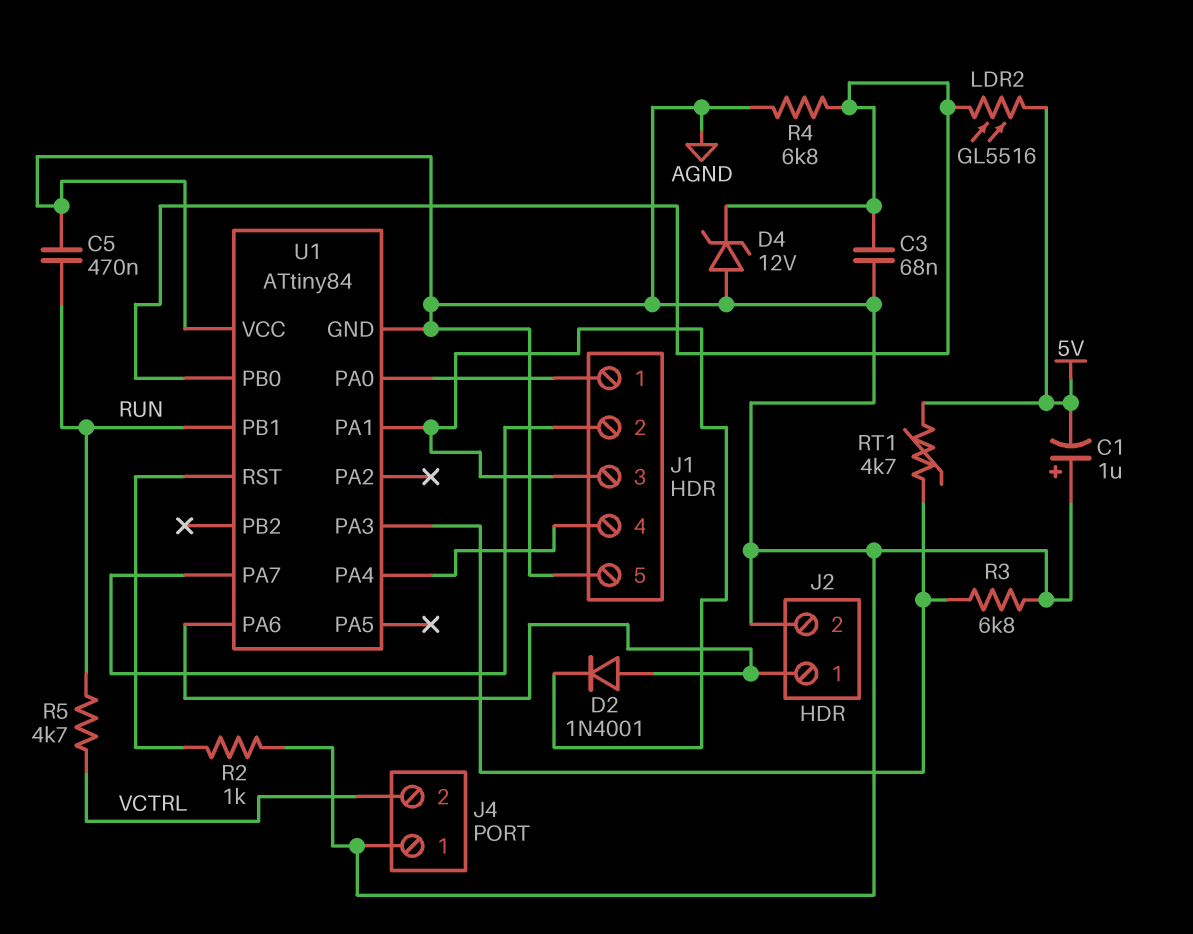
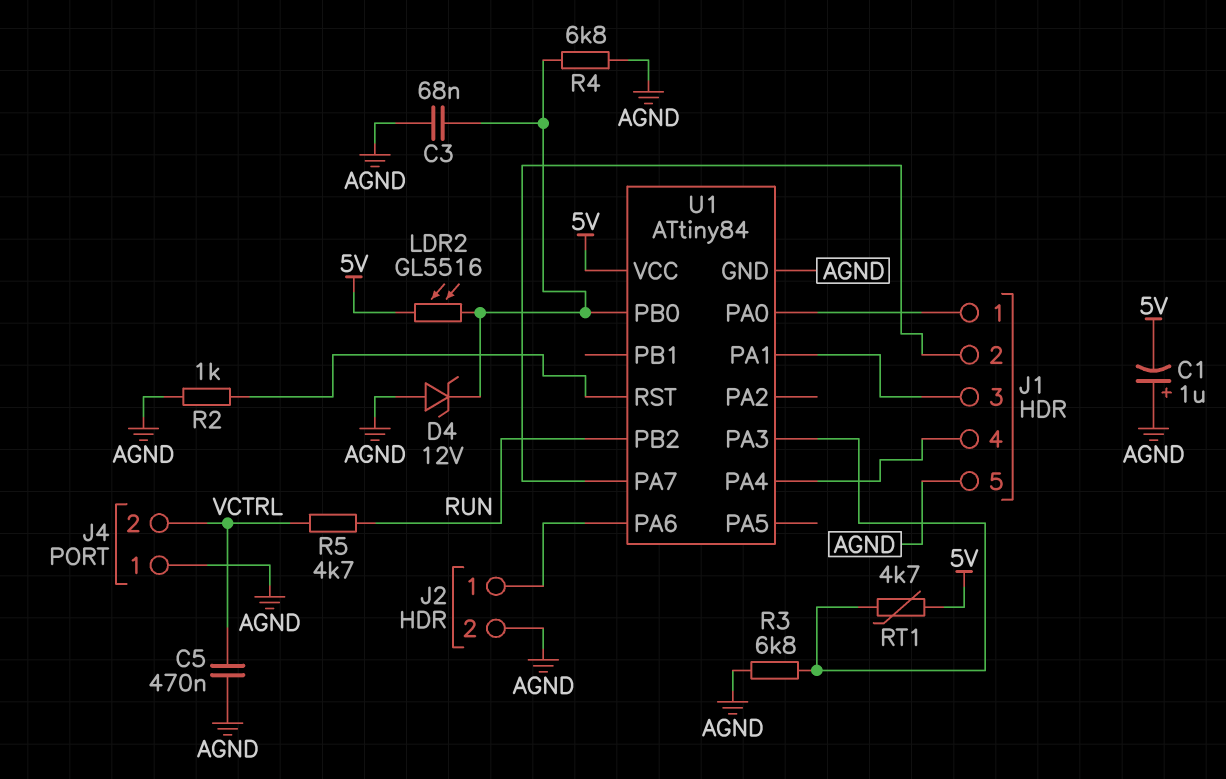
C5: 470nF (AGND, RUN) -> 470nF (AGND, VCTRL)
D2: diode 1N4001 (A J2/1, K J1/3) -> none
U1 pin PB1: RUN -> none
U1 pin PB2: none -> RUN
U1 pin VCC: AGND -> 5V

